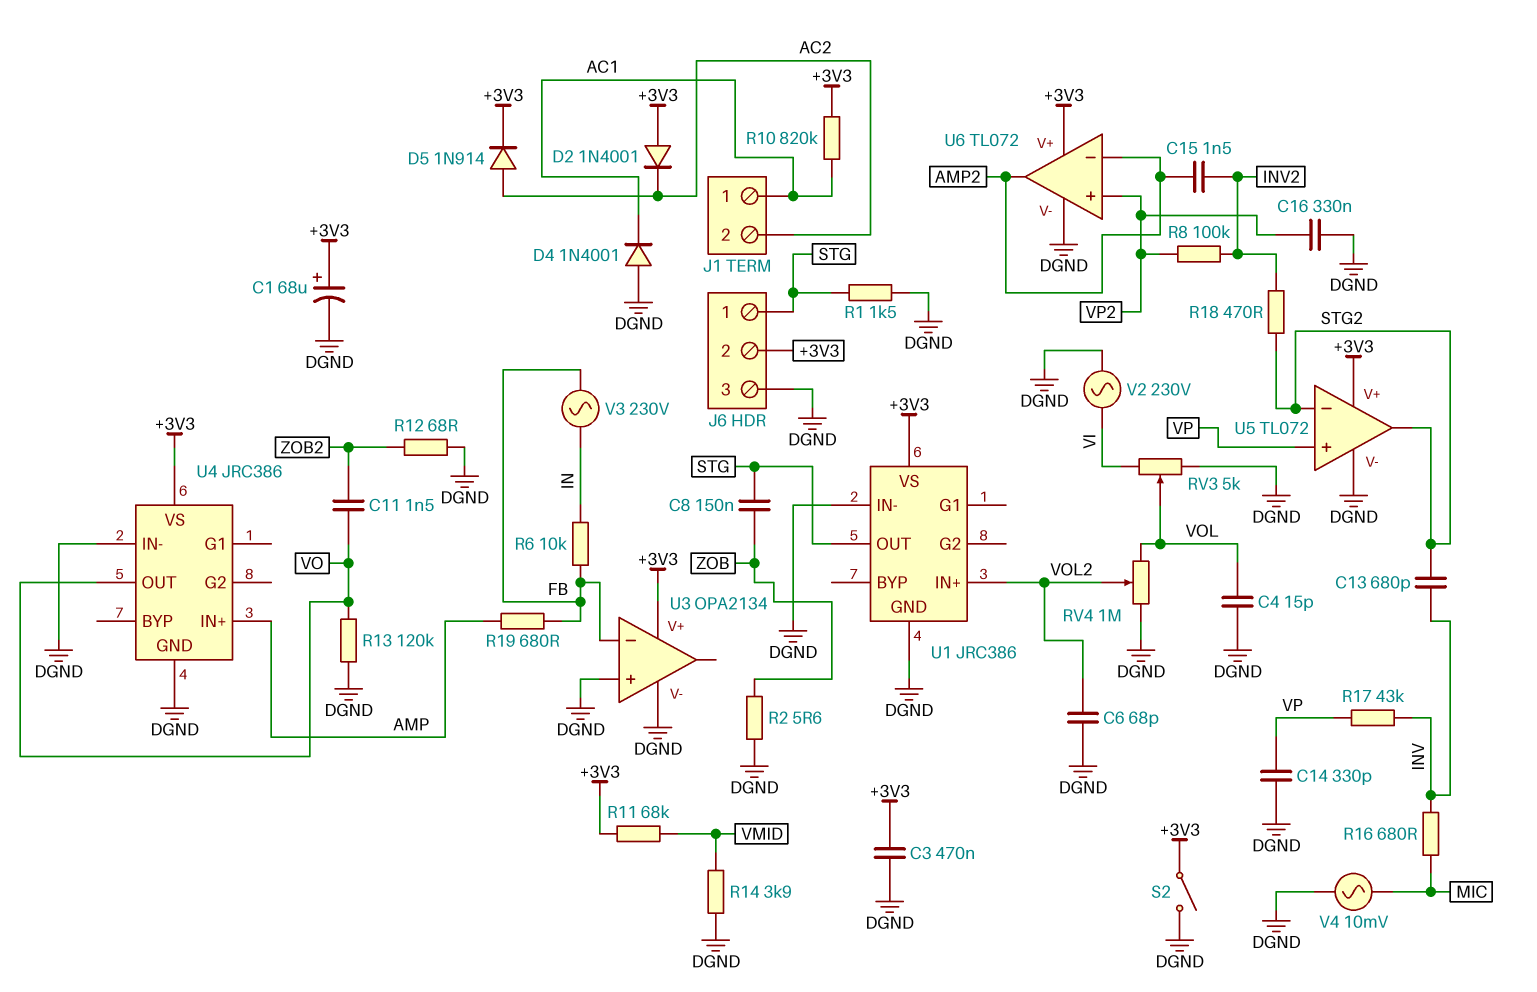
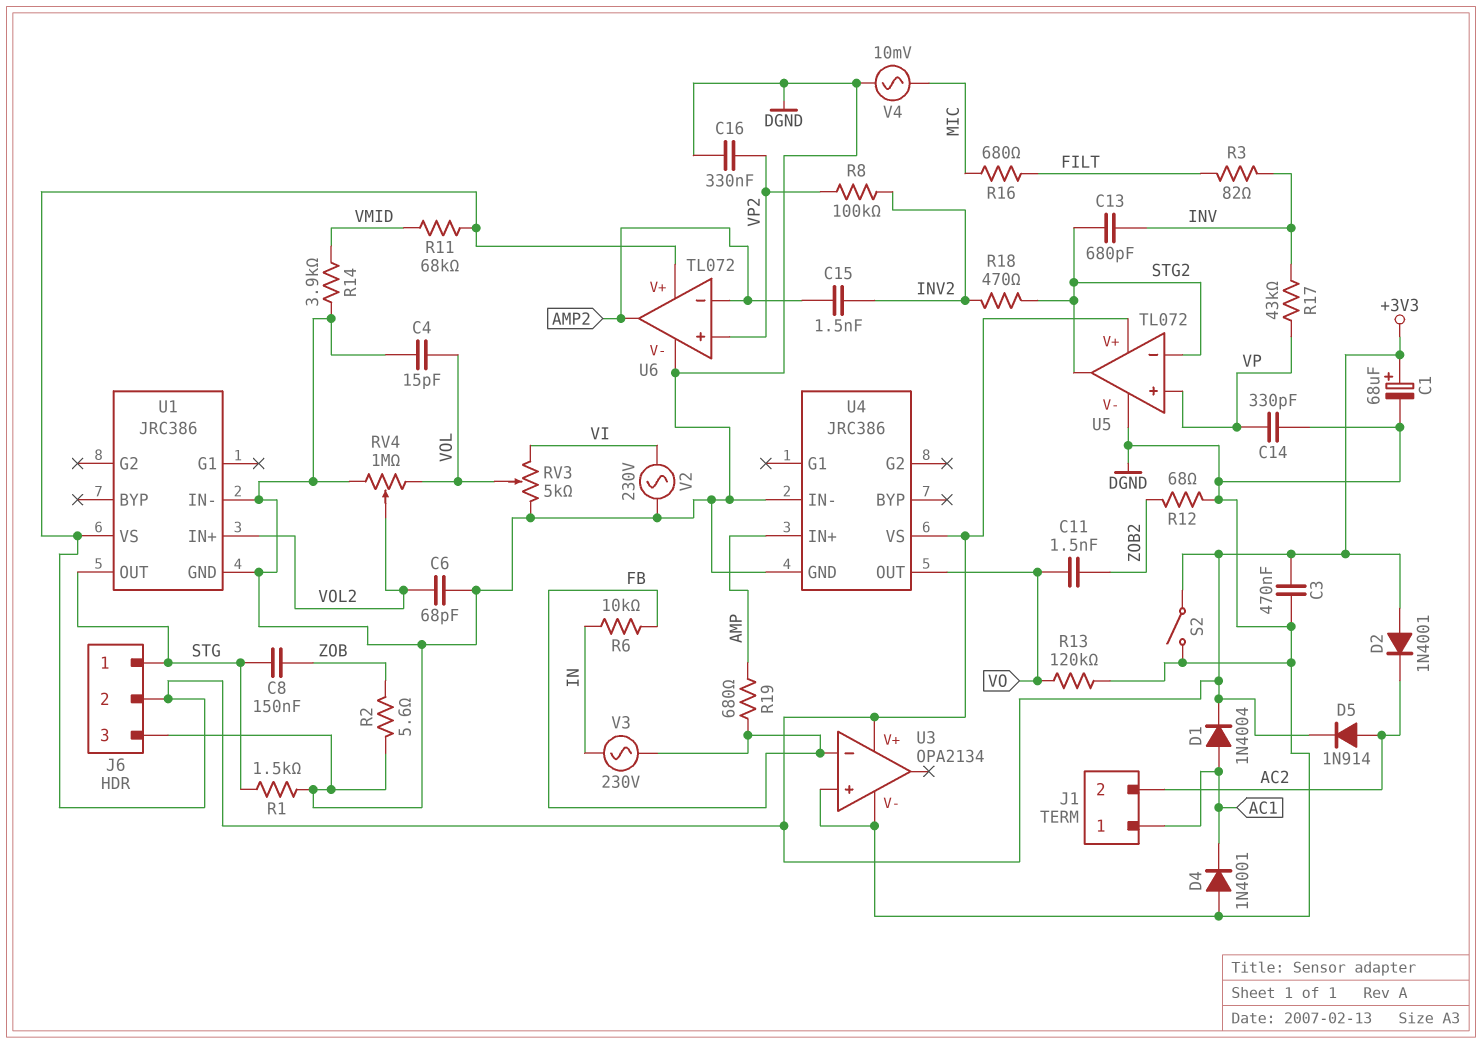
D1: none -> diode 1N4004 (A AC1, K +3V3)
R3: none -> 82 (FILT, INV)
R10: 820k (+3V3, AC1) -> none
R16: 680 (INV, MIC) -> 680 (FILT, MIC)

